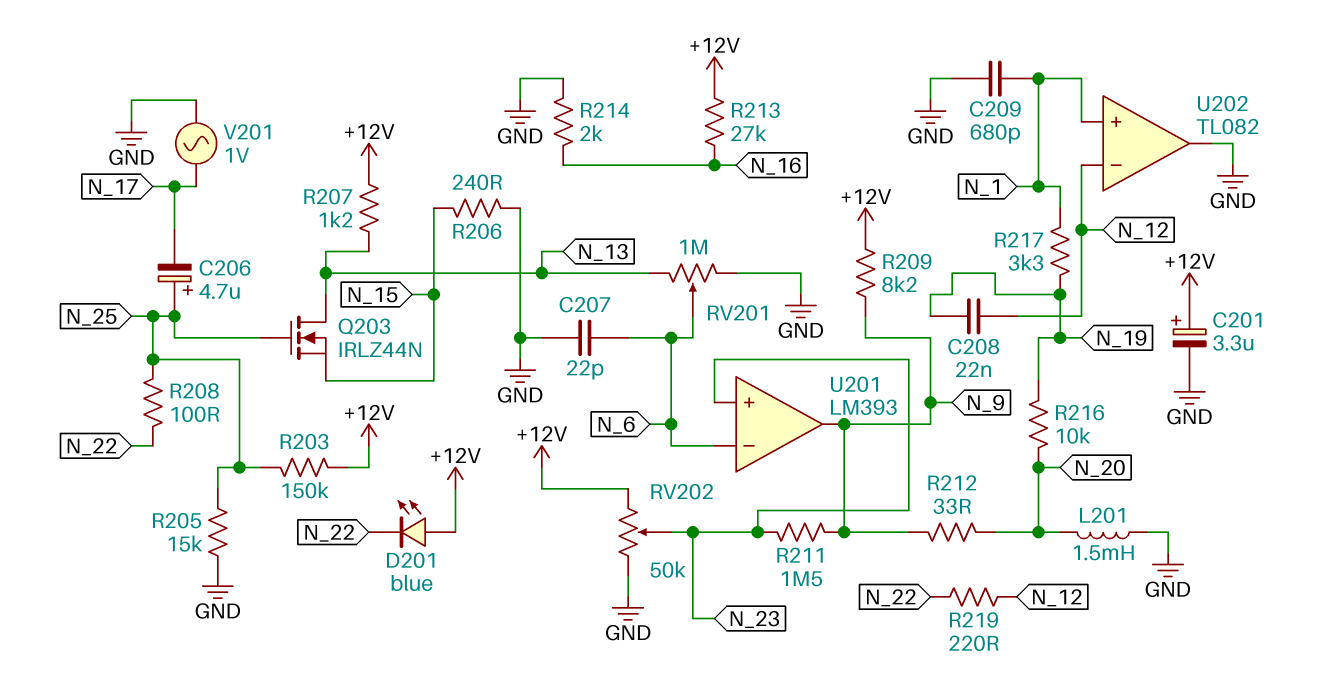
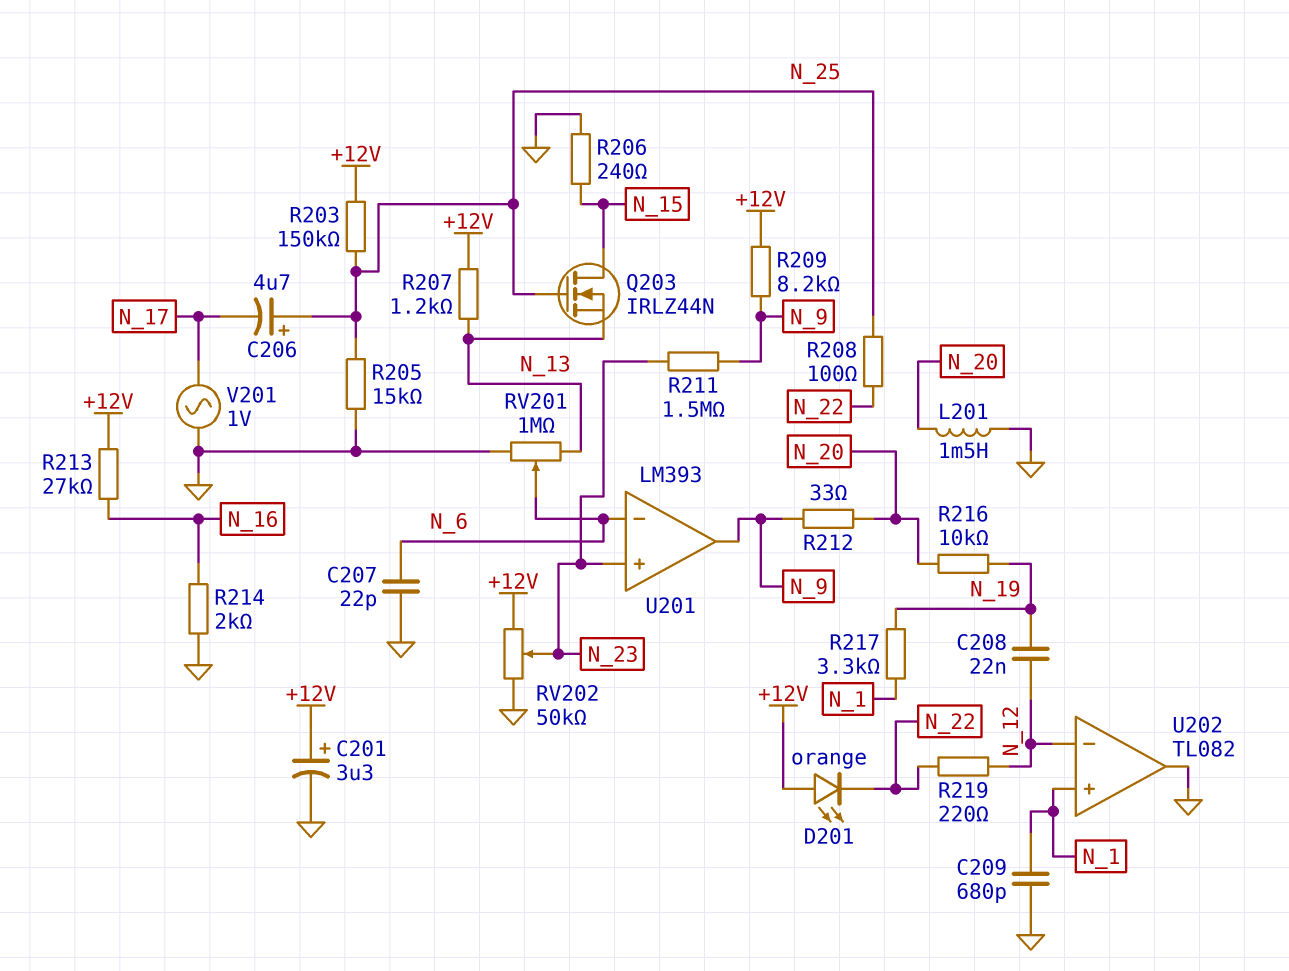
D201: LED blue (A +12V, K N_22) -> LED orange (A +12V, K N_22)
Q203: NMOS IRLZ44N (G N_25, D N_13, S N_15) -> NMOS IRLZ44N (G N_25, D N_15, S N_13)

